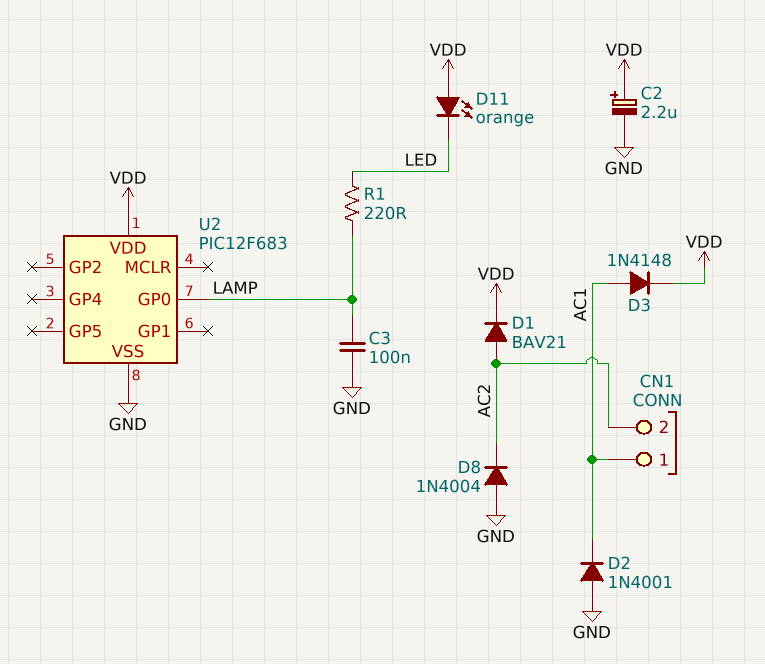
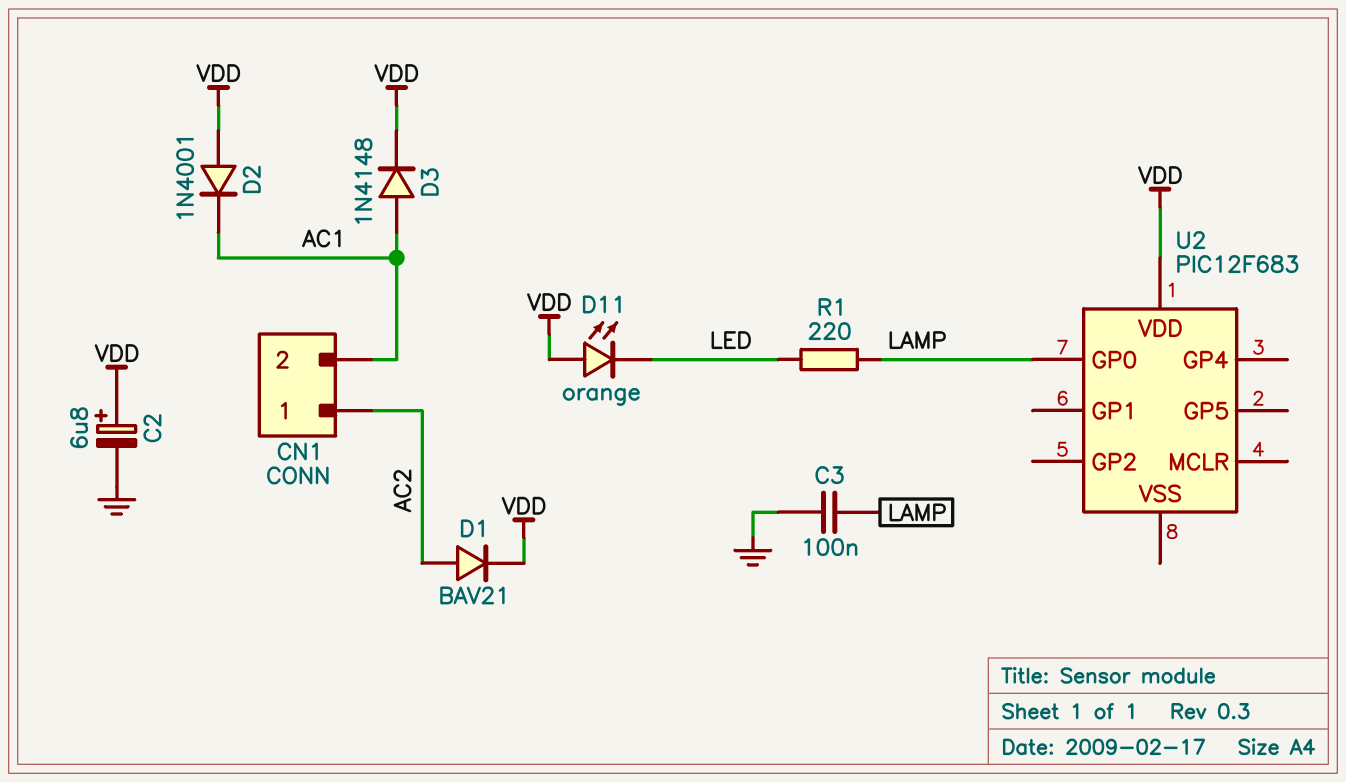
C2: 2.2uF (plus VDD, minus GND) -> 6.8uF (plus VDD, minus GND)
CN1 pin 1: AC1 -> AC2
CN1 pin 2: AC2 -> AC1
D2: diode 1N4001 (A GND, K AC1) -> diode 1N4001 (A VDD, K AC1)
D8: diode 1N4004 (A GND, K AC2) -> none
U2 pin VSS: GND -> none

